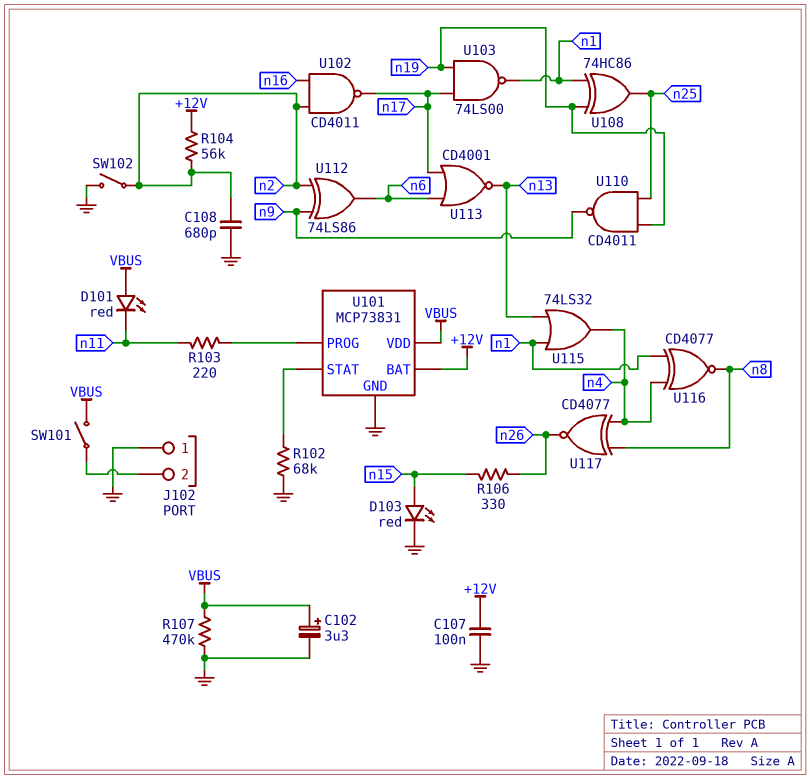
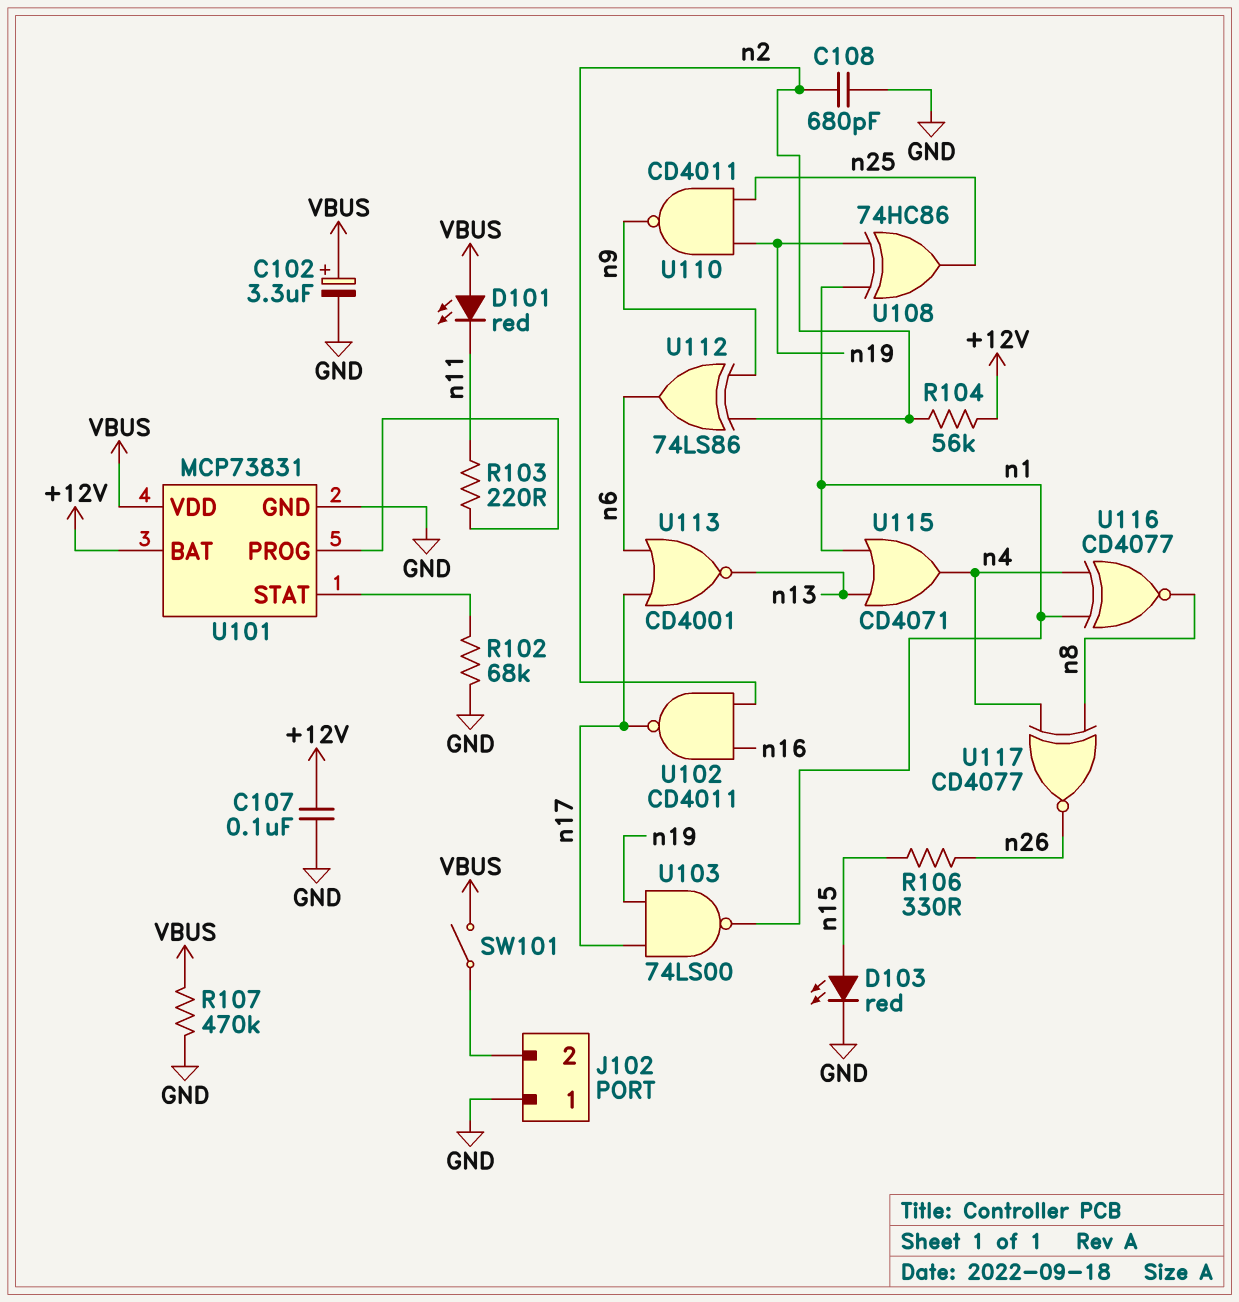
SW102: switch (GND, n2) -> none
U115: OR 74LS32 (in n1, in n13, out n4) -> OR CD4071 (in n1, in n13, out n4)

